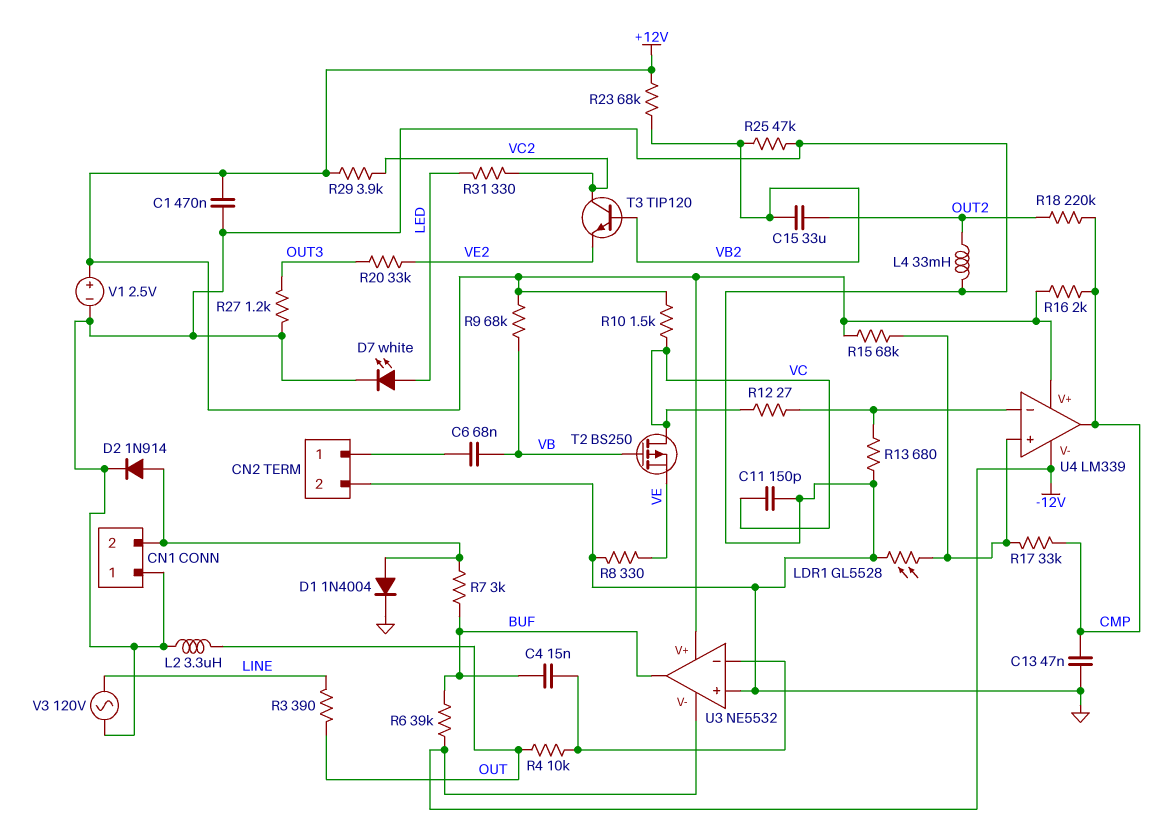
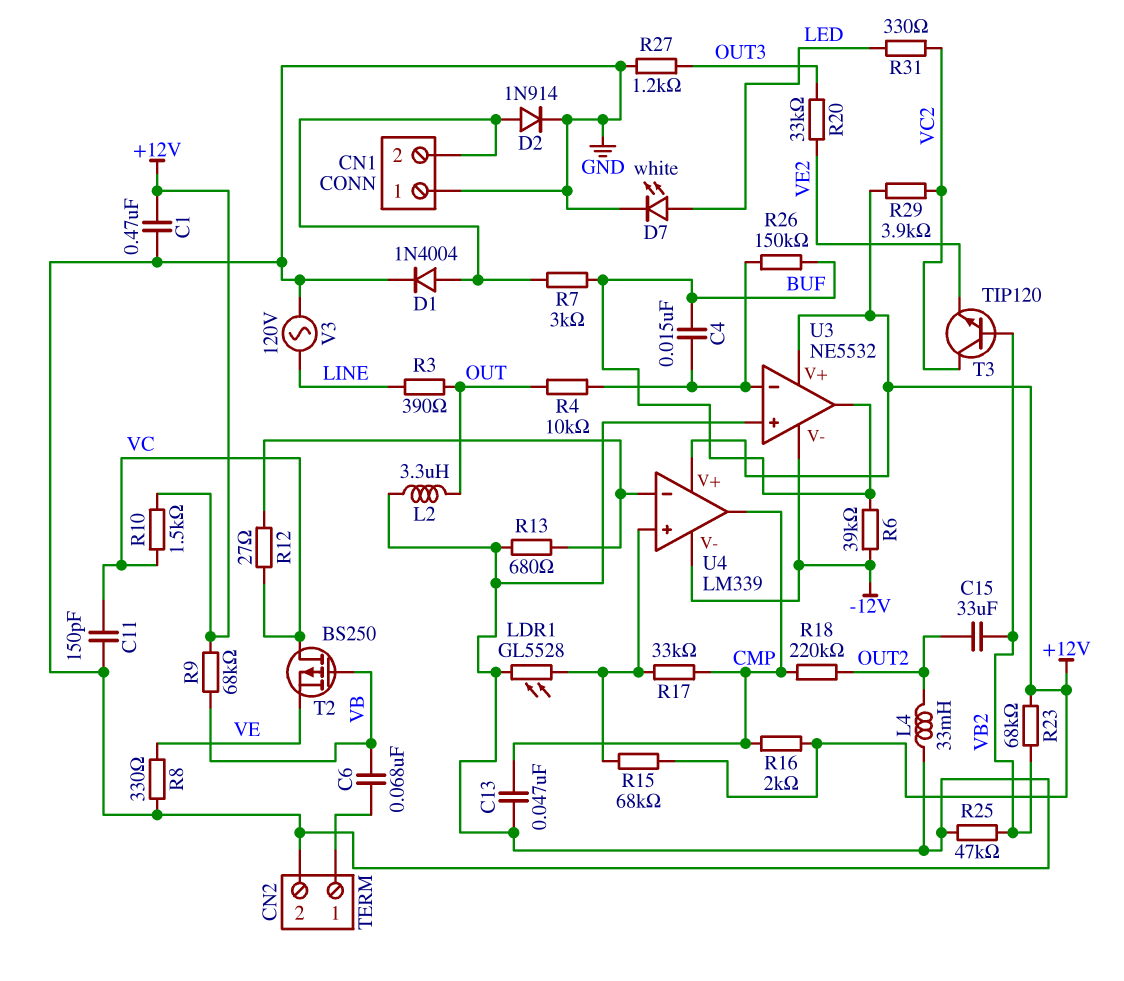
R26: none -> 150k (BUF, U3/in-)
V1: 2.5V (plus +12V, minus GND) -> none

